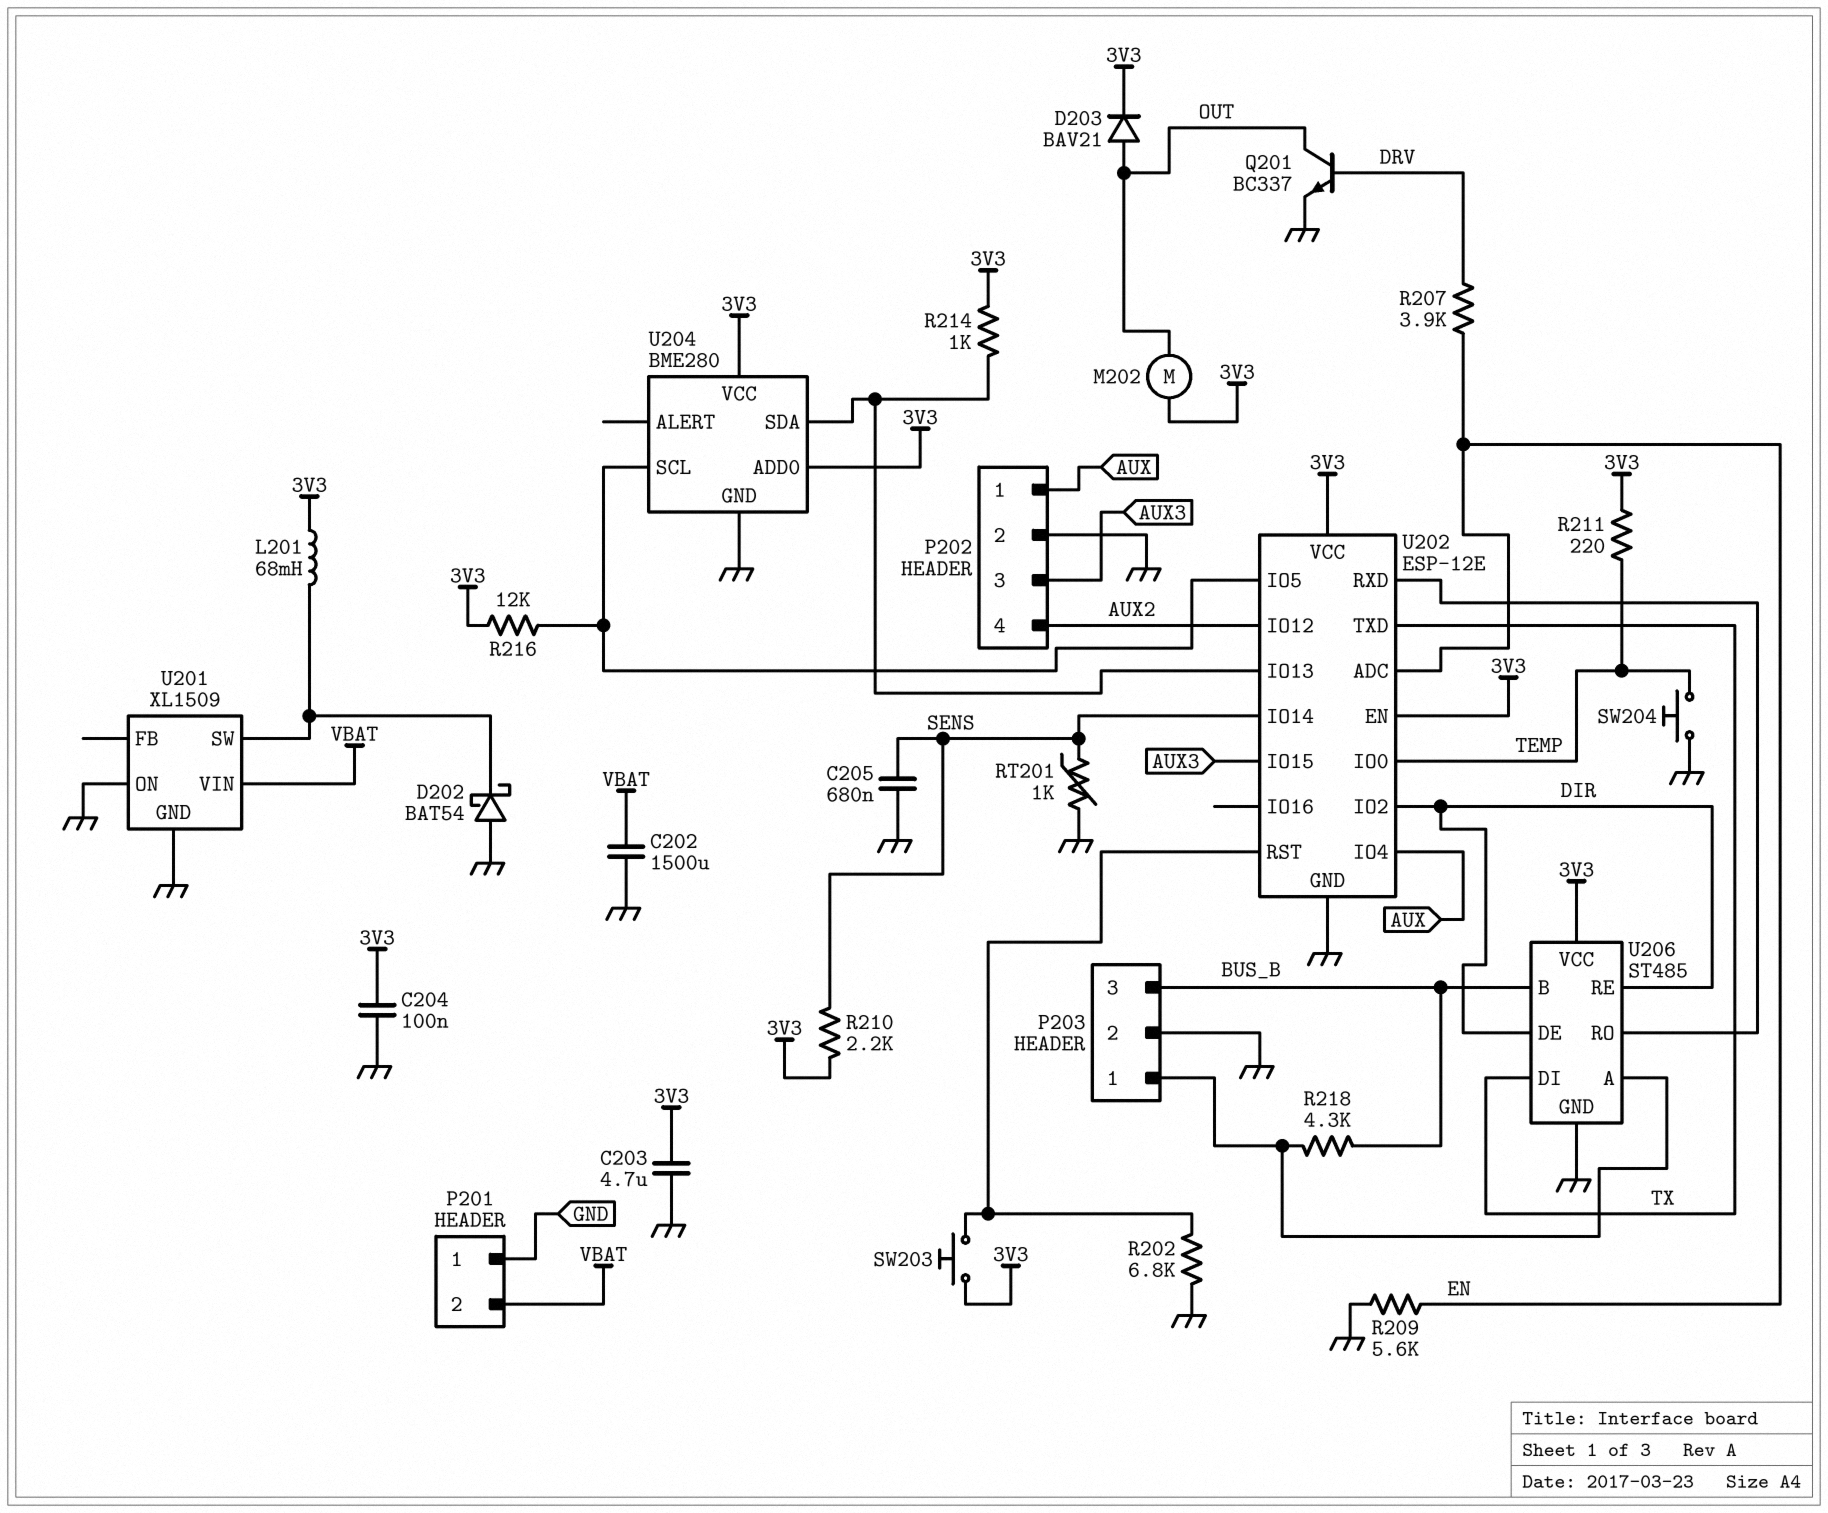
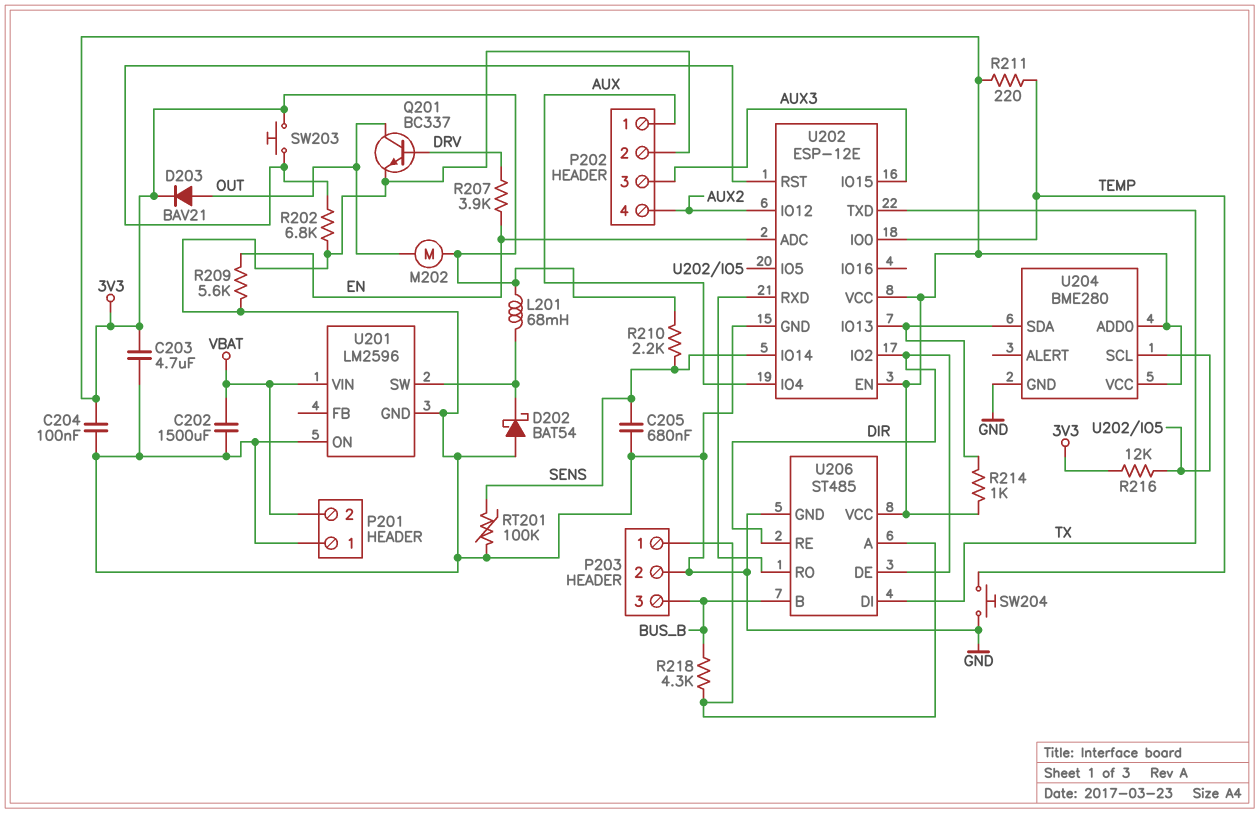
RT201: 1k (GND, SENS) -> 100k (GND, SENS)
U201: XL1509 -> LM2596

